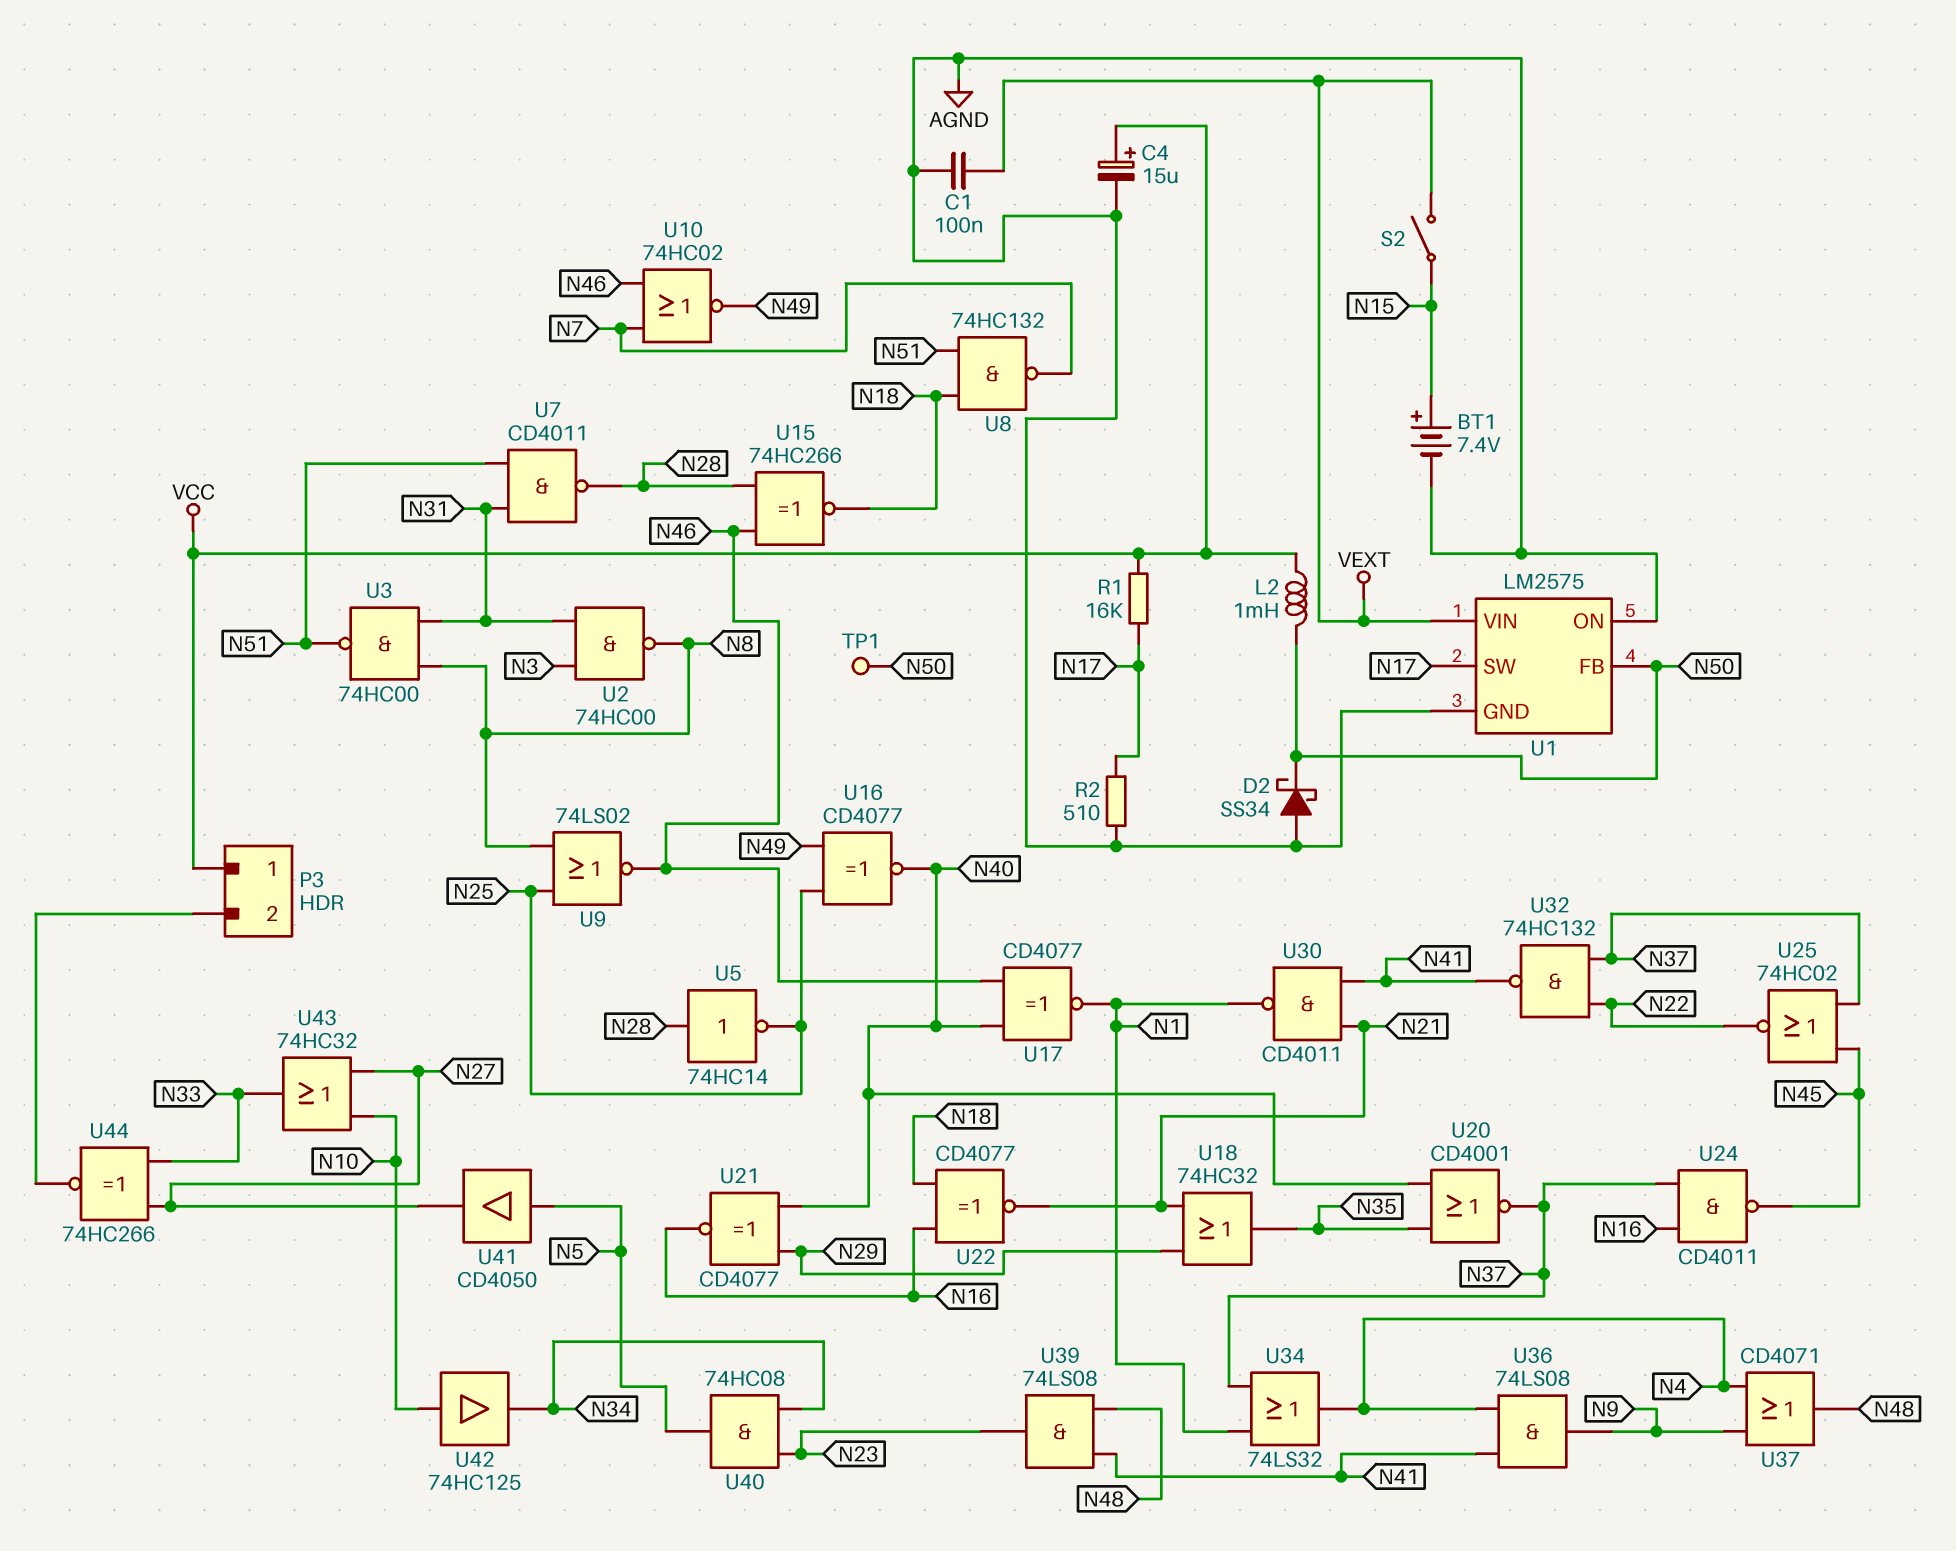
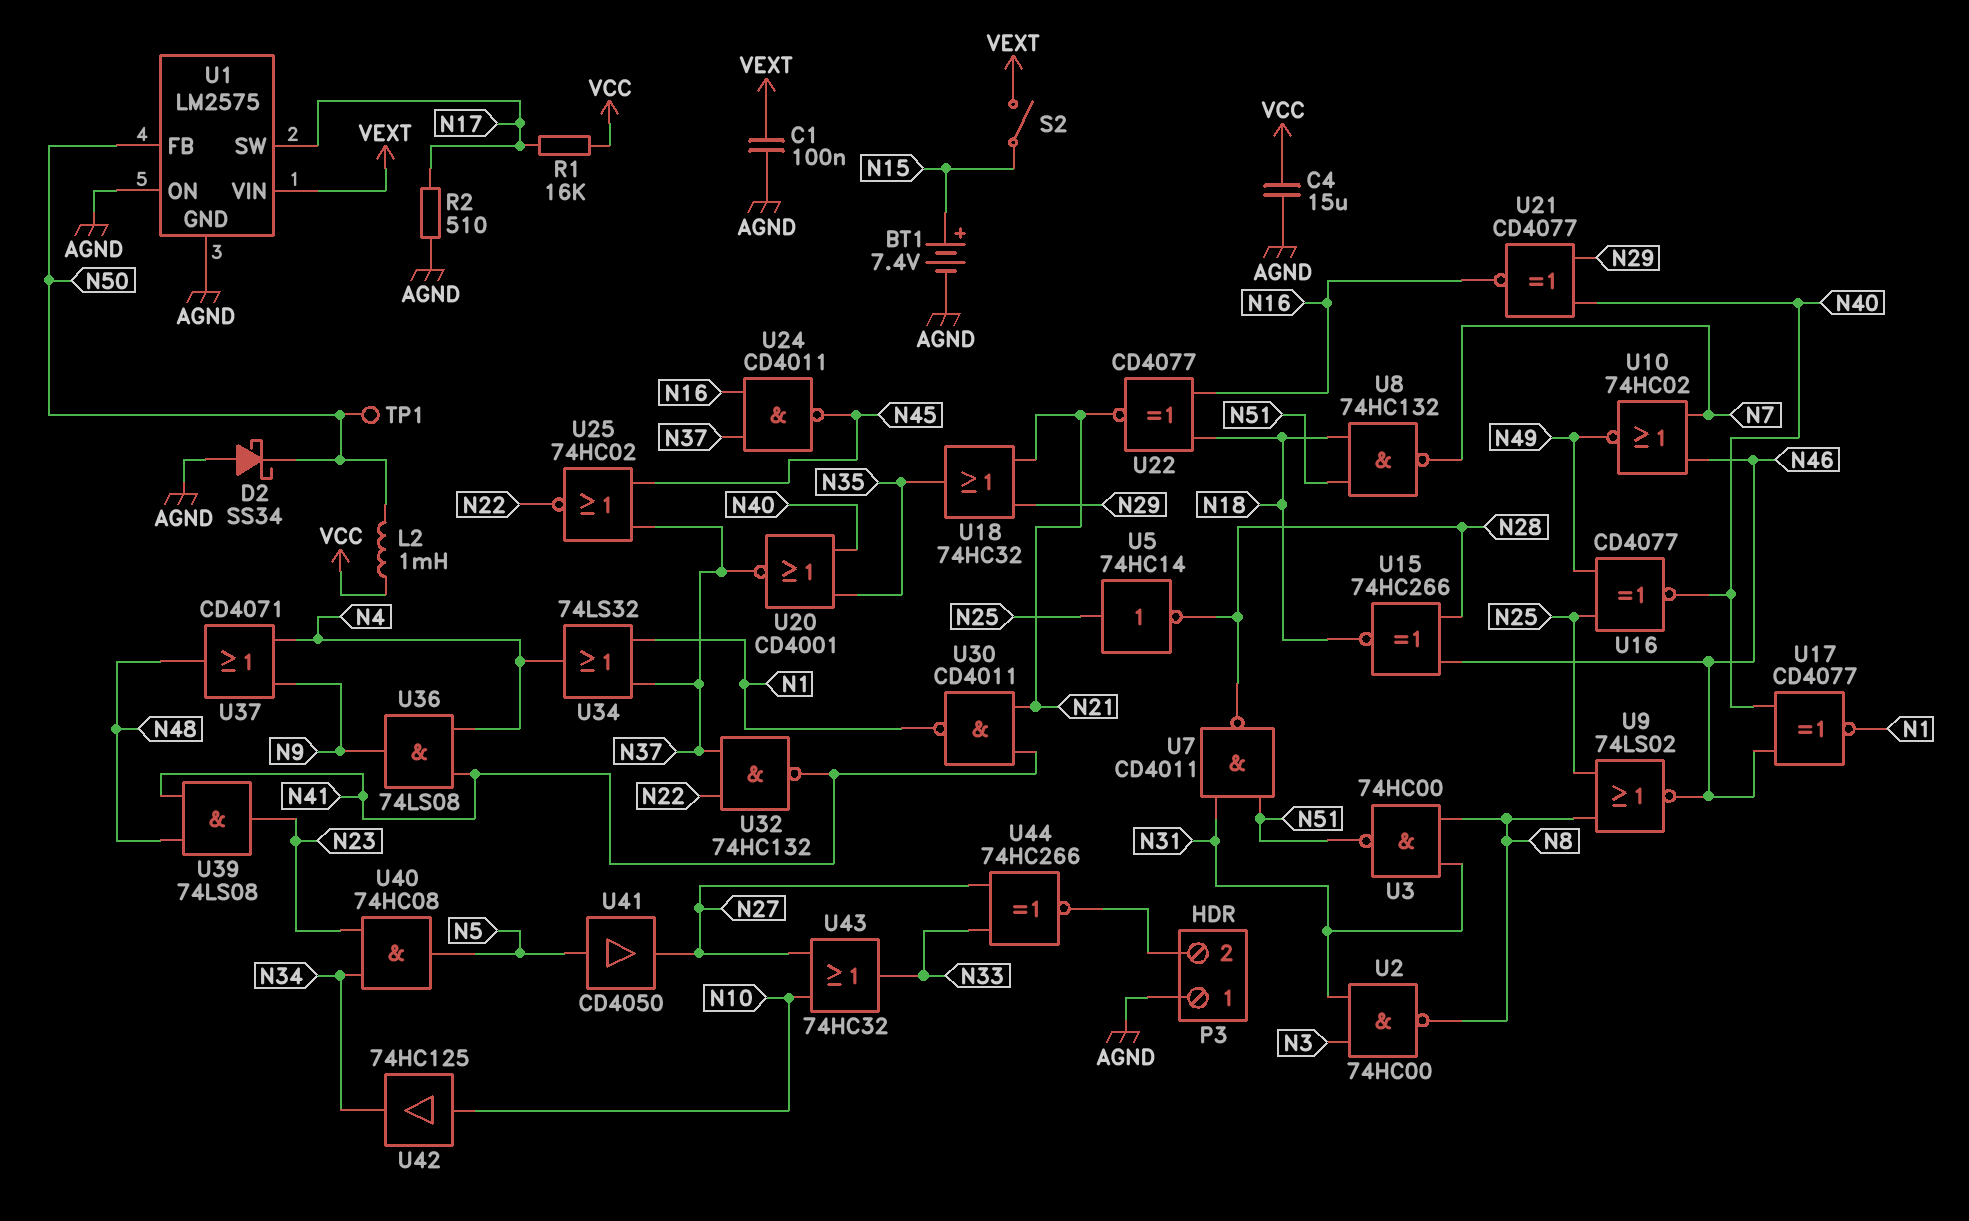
C4: 15uF (plus VCC, minus AGND) -> 15uF (AGND, VCC)
P3 pin 1: VCC -> AGND
U5: NOT 74HC14 (in N28, out N25) -> NOT 74HC14 (in N25, out N28)

